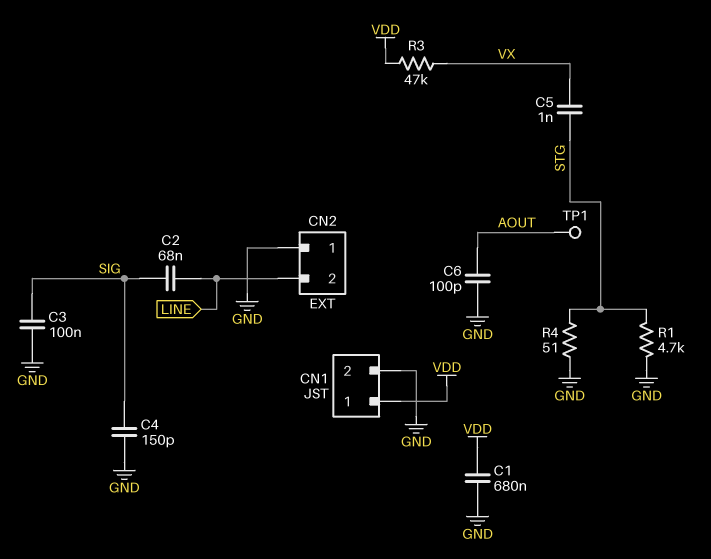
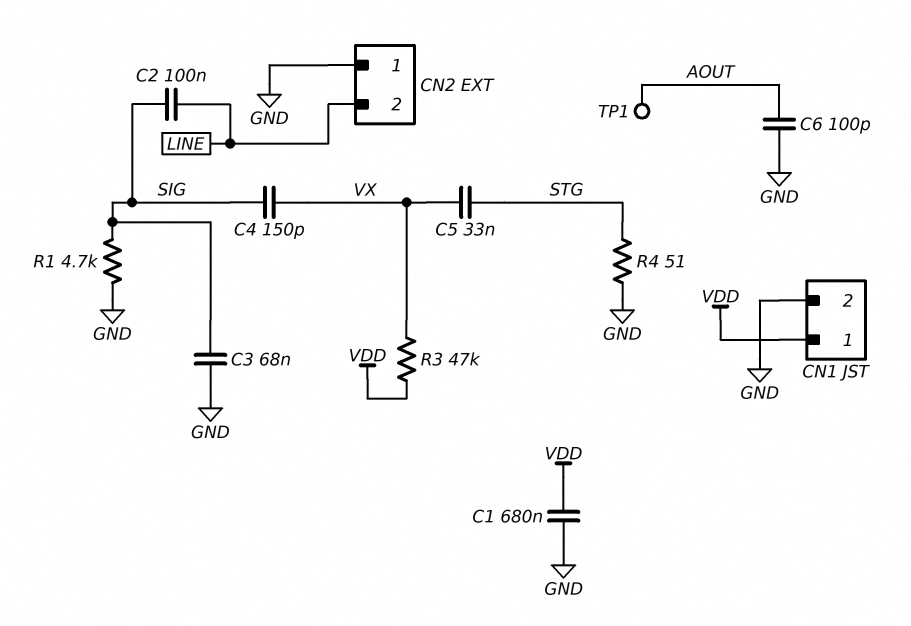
C2: 68nF (LINE, SIG) -> 100nF (LINE, SIG)
C3: 100nF (GND, SIG) -> 68nF (GND, SIG)
C4: 150pF (GND, SIG) -> 150pF (SIG, VX)
C5: 1nF (STG, VX) -> 33nF (STG, VX)
R1: 4.7k (GND, STG) -> 4.7k (GND, SIG)

